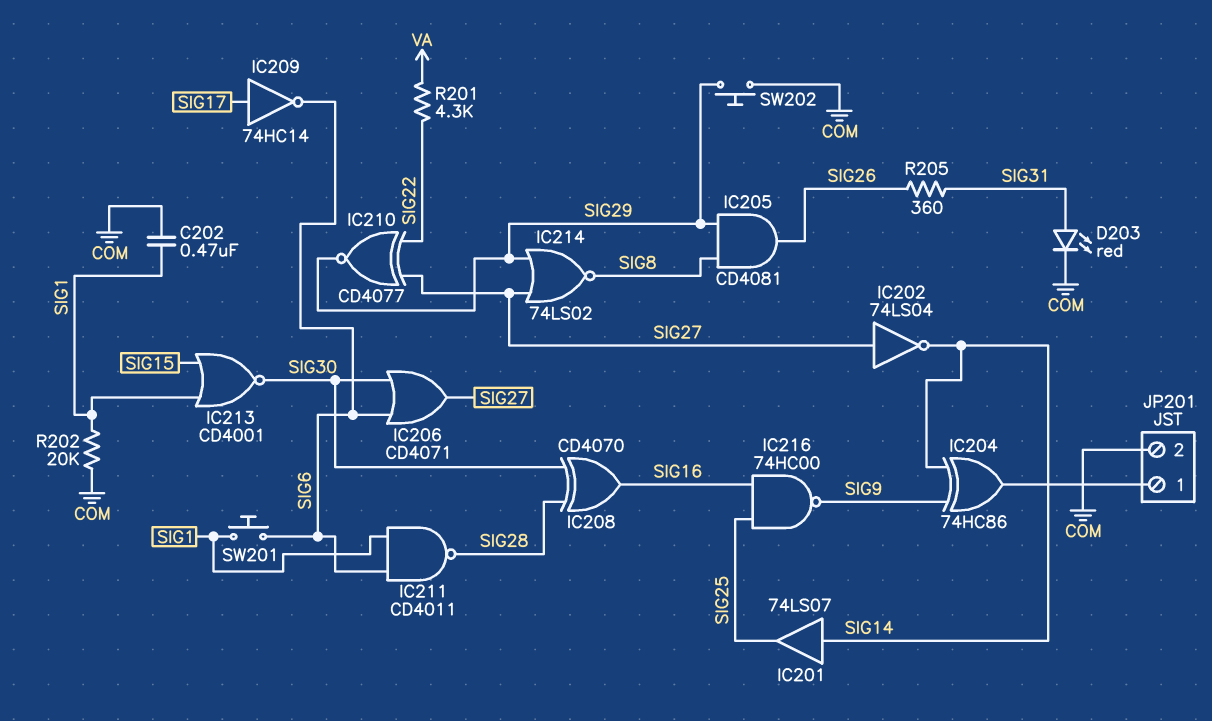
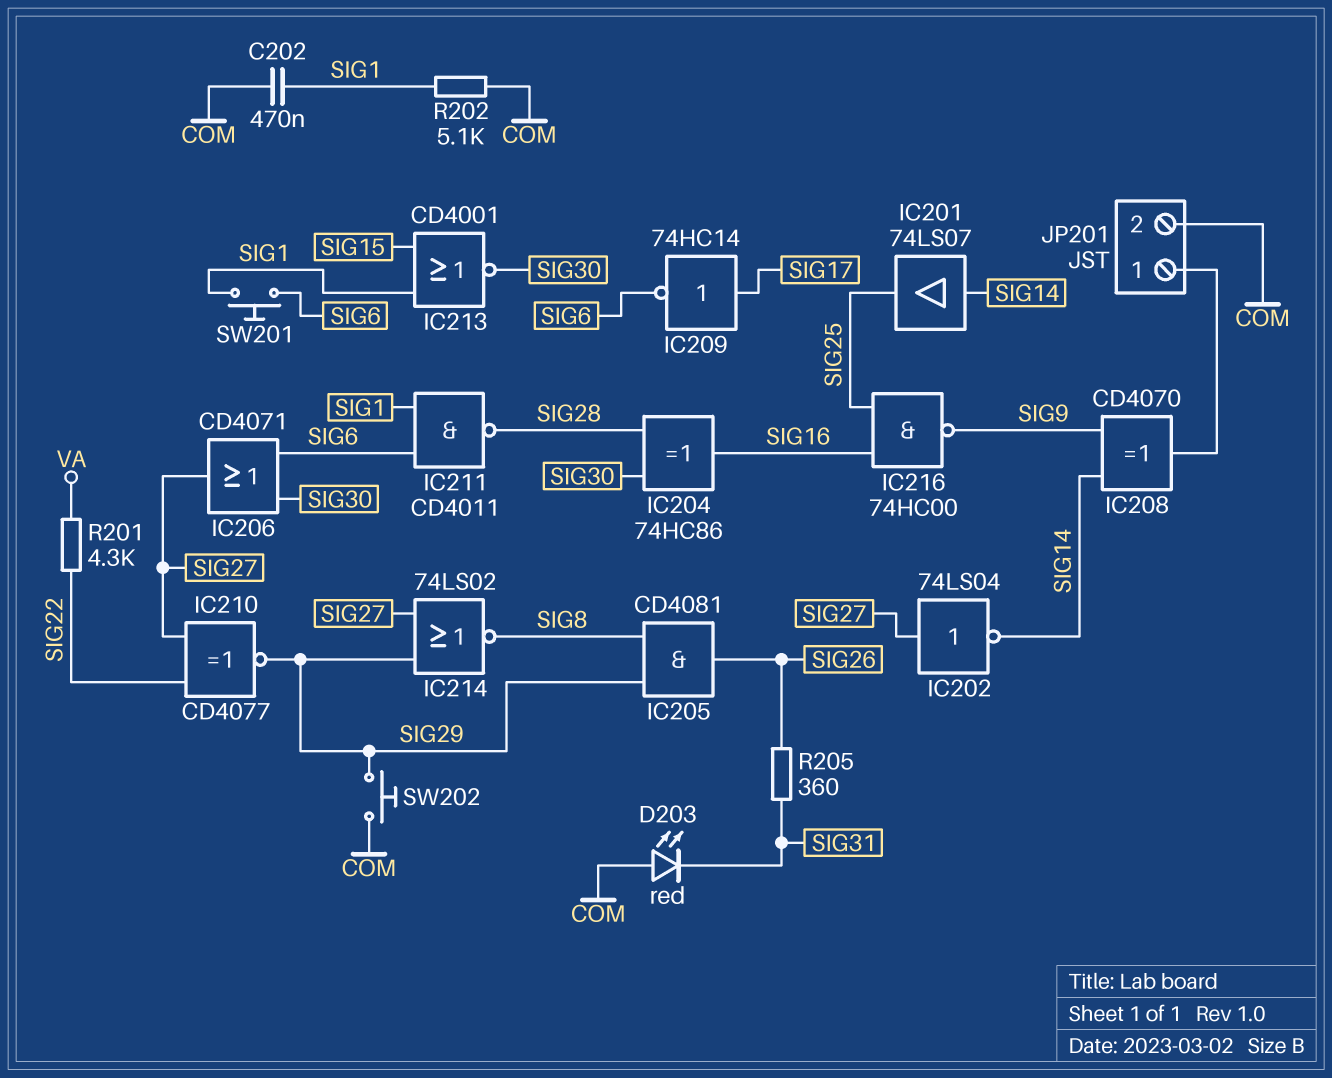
D203: LED red (A SIG31, K COM) -> LED red (A COM, K SIG31)
IC204: XOR 74HC86 (in SIG9, in SIG14, out JP201/1) -> XOR 74HC86 (in SIG28, in SIG30, out SIG16)
IC208: XOR CD4070 (in SIG28, in SIG30, out SIG16) -> XOR CD4070 (in SIG9, in SIG14, out JP201/1)
R202: 20k (COM, SIG1) -> 5.1k (COM, SIG1)

